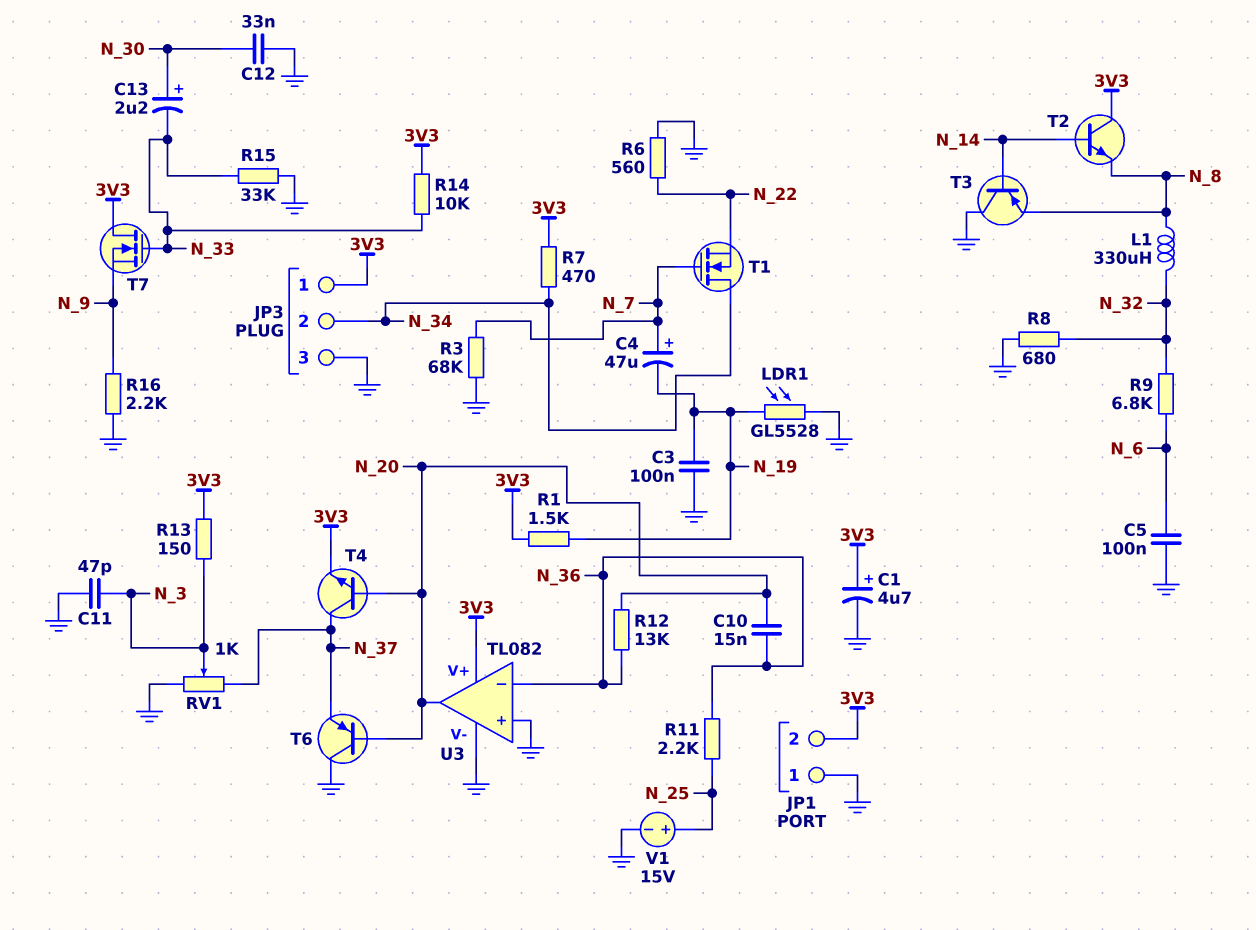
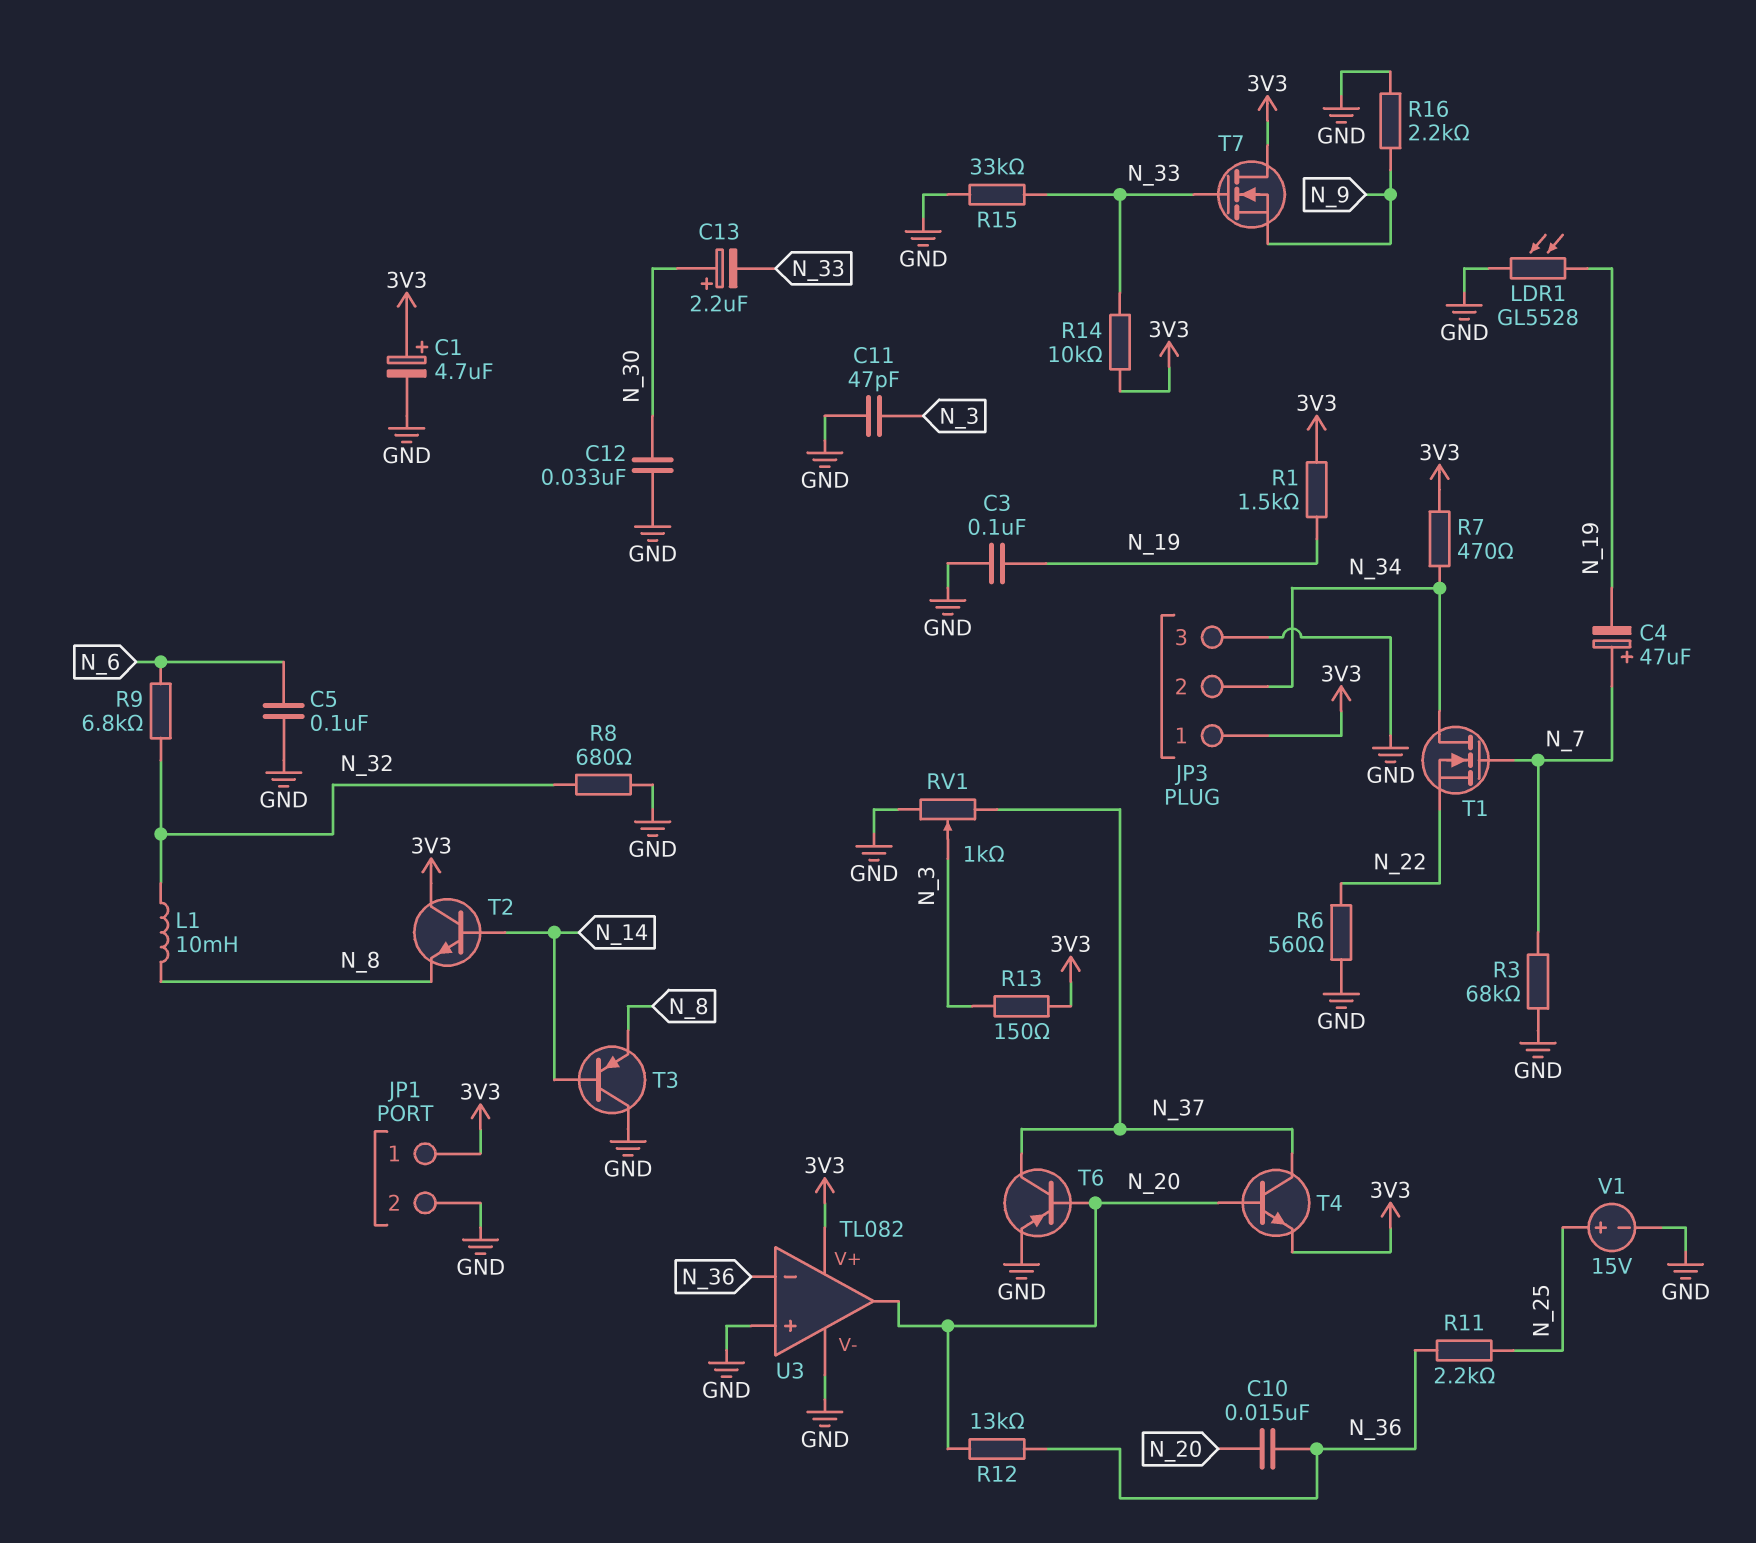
JP1 pin 1: GND -> 3V3
JP1 pin 2: 3V3 -> GND
L1: 330uH (N_8, N_32) -> 10mH (N_8, N_32)
T6: PNP (B N_20, C GND, E N_37) -> PNP (B N_20, C N_37, E GND)

